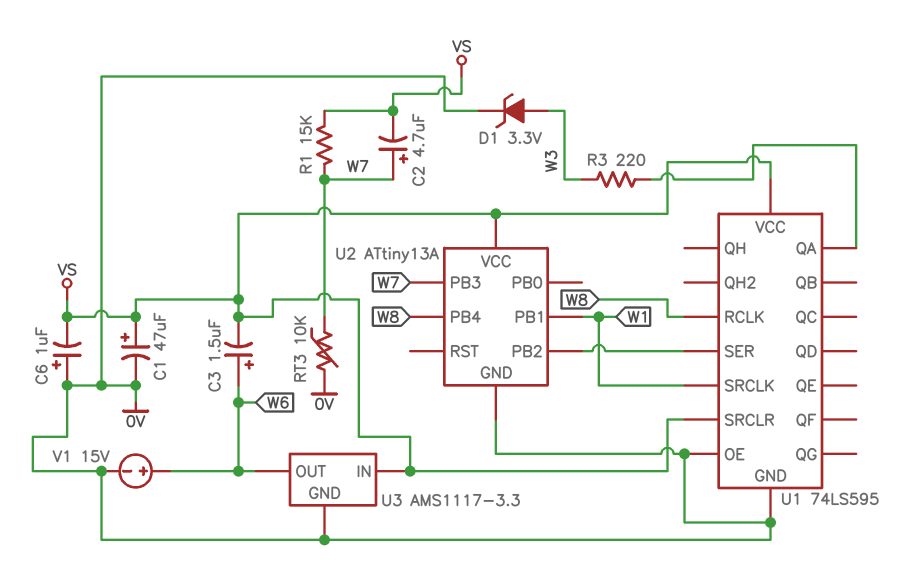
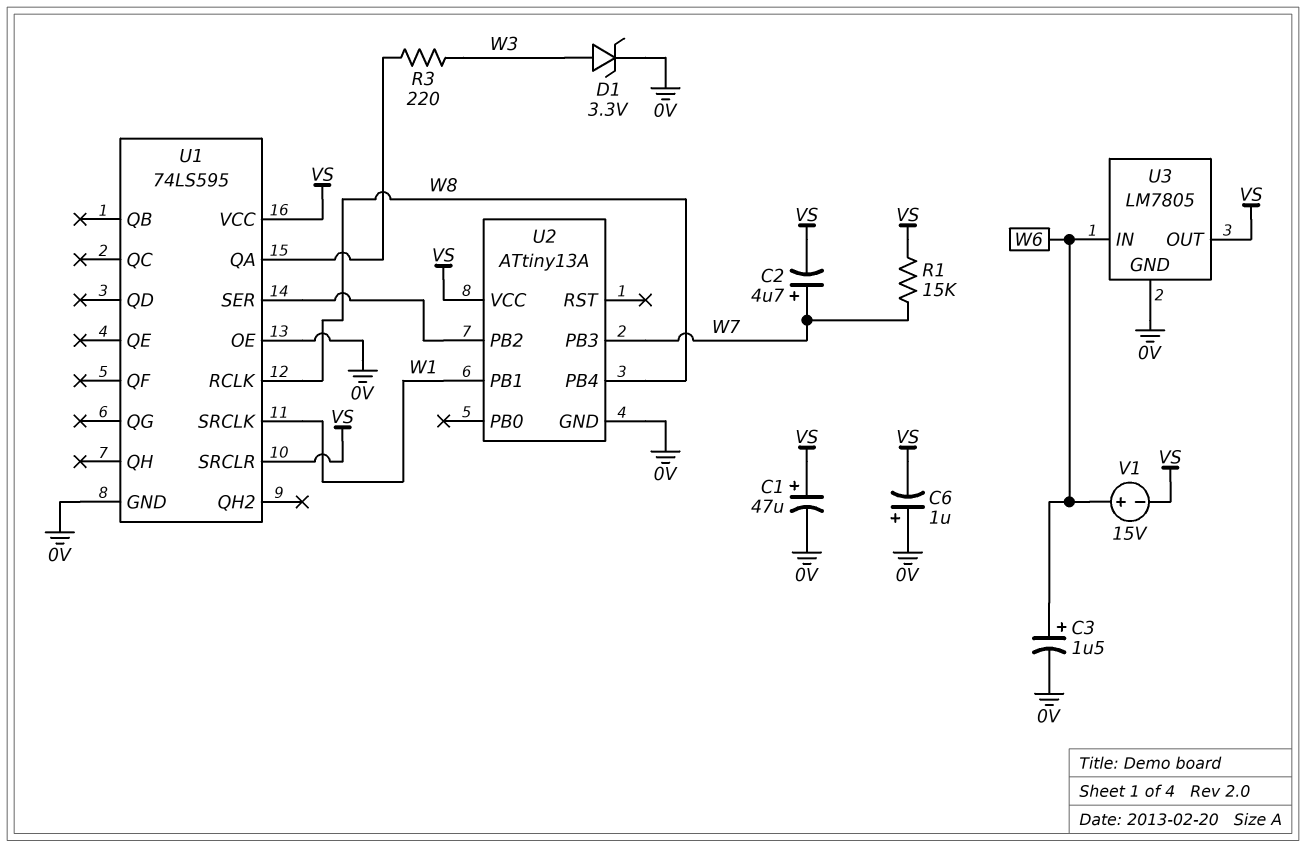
C3: 1.5uF (plus W6, minus VS) -> 1.5uF (plus W6, minus 0V)
RT3: 10k (0V, W7) -> none
U3: AMS1117-3.3 -> LM7805
U3 pin IN: VS -> W6
U3 pin OUT: W6 -> VS
V1: 15V (plus W6, minus 0V) -> 15V (plus W6, minus VS)

